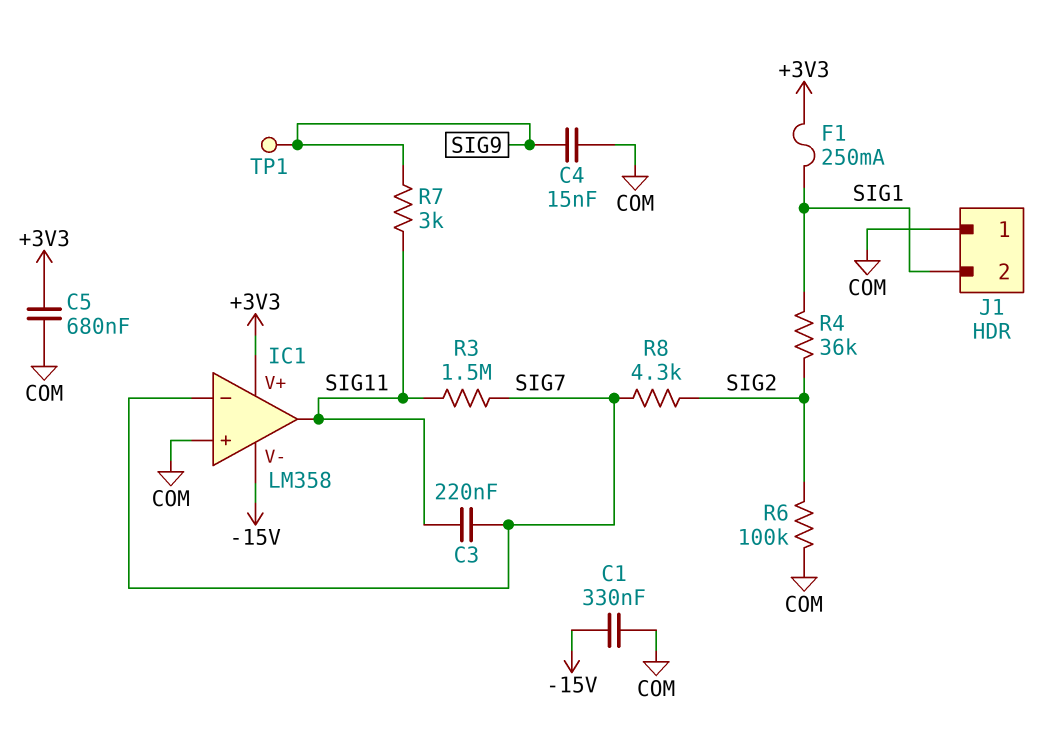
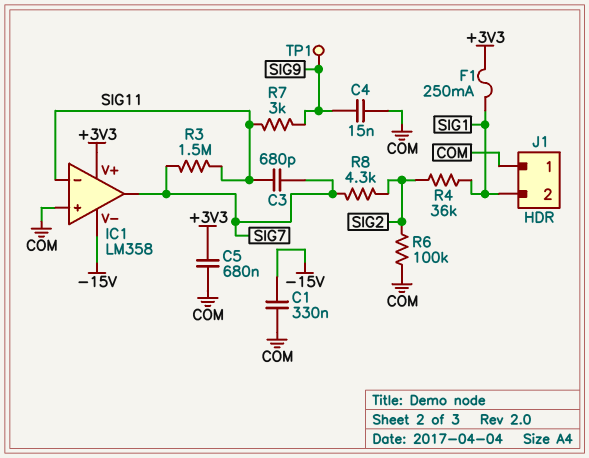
C3: 220nF (SIG7, SIG11) -> 680pF (SIG7, SIG11)
IC1 pin in-: SIG7 -> SIG11
IC1 pin out: SIG11 -> SIG7

